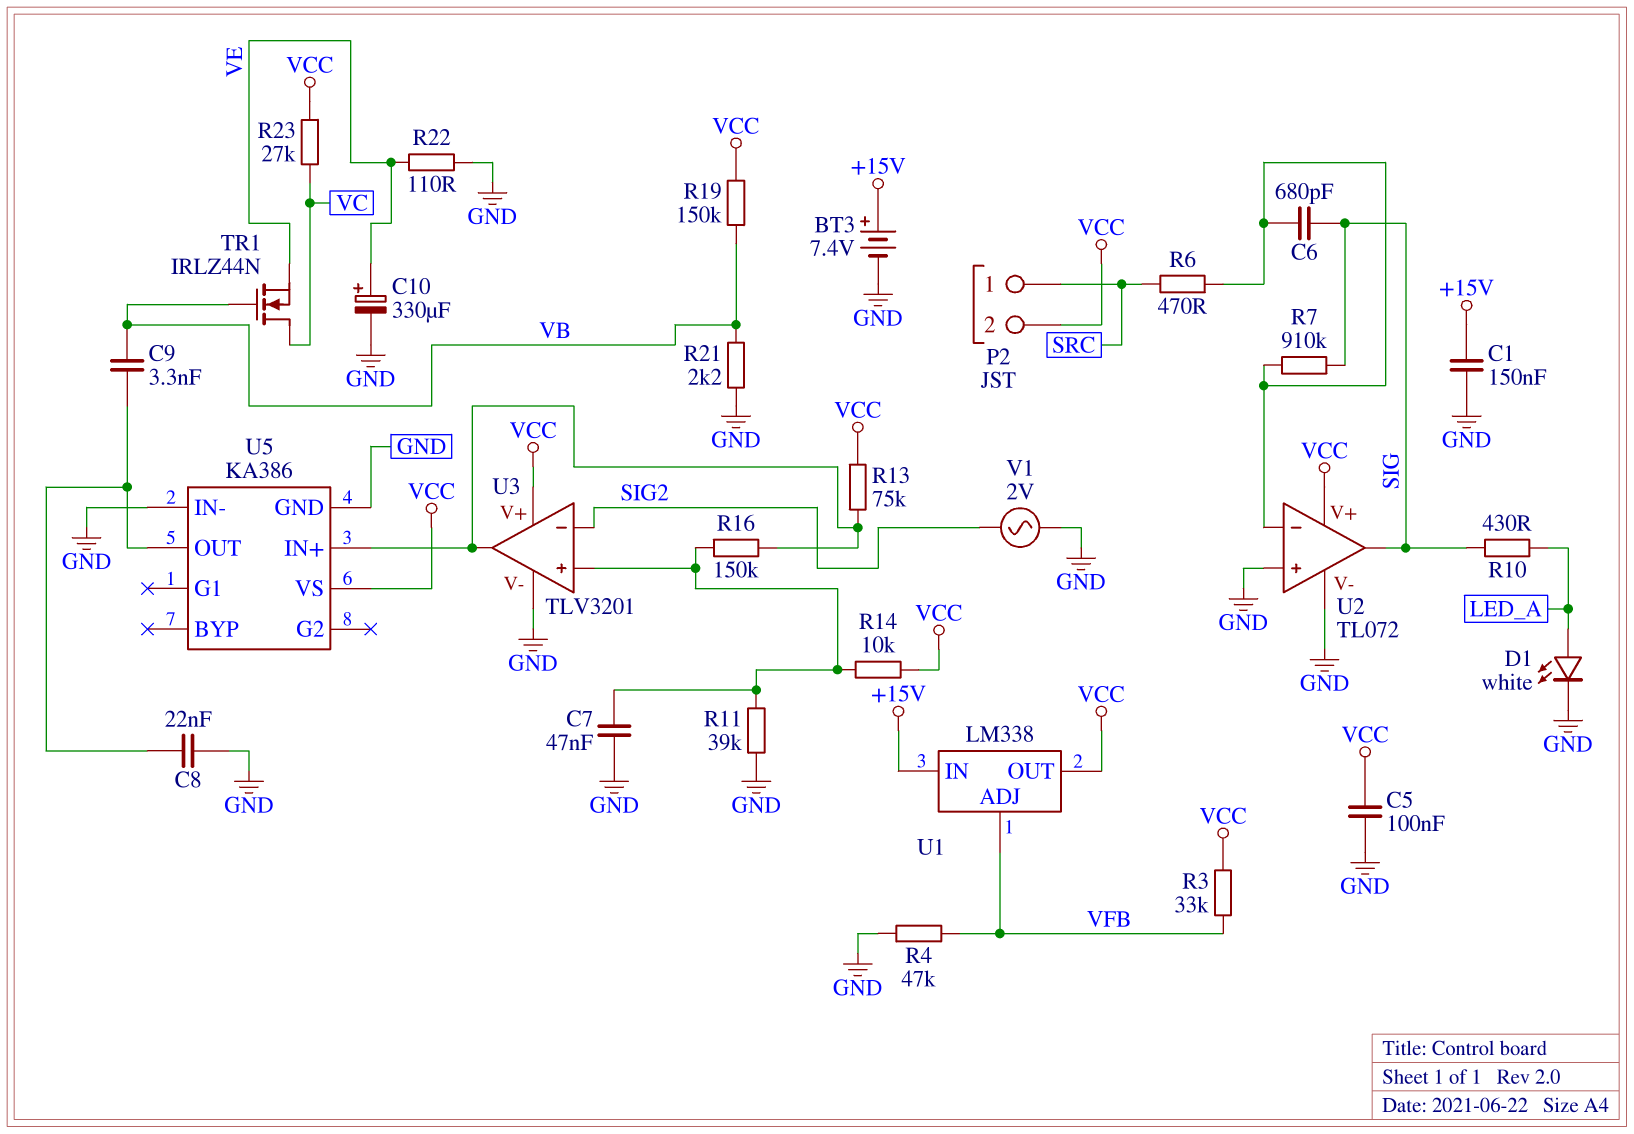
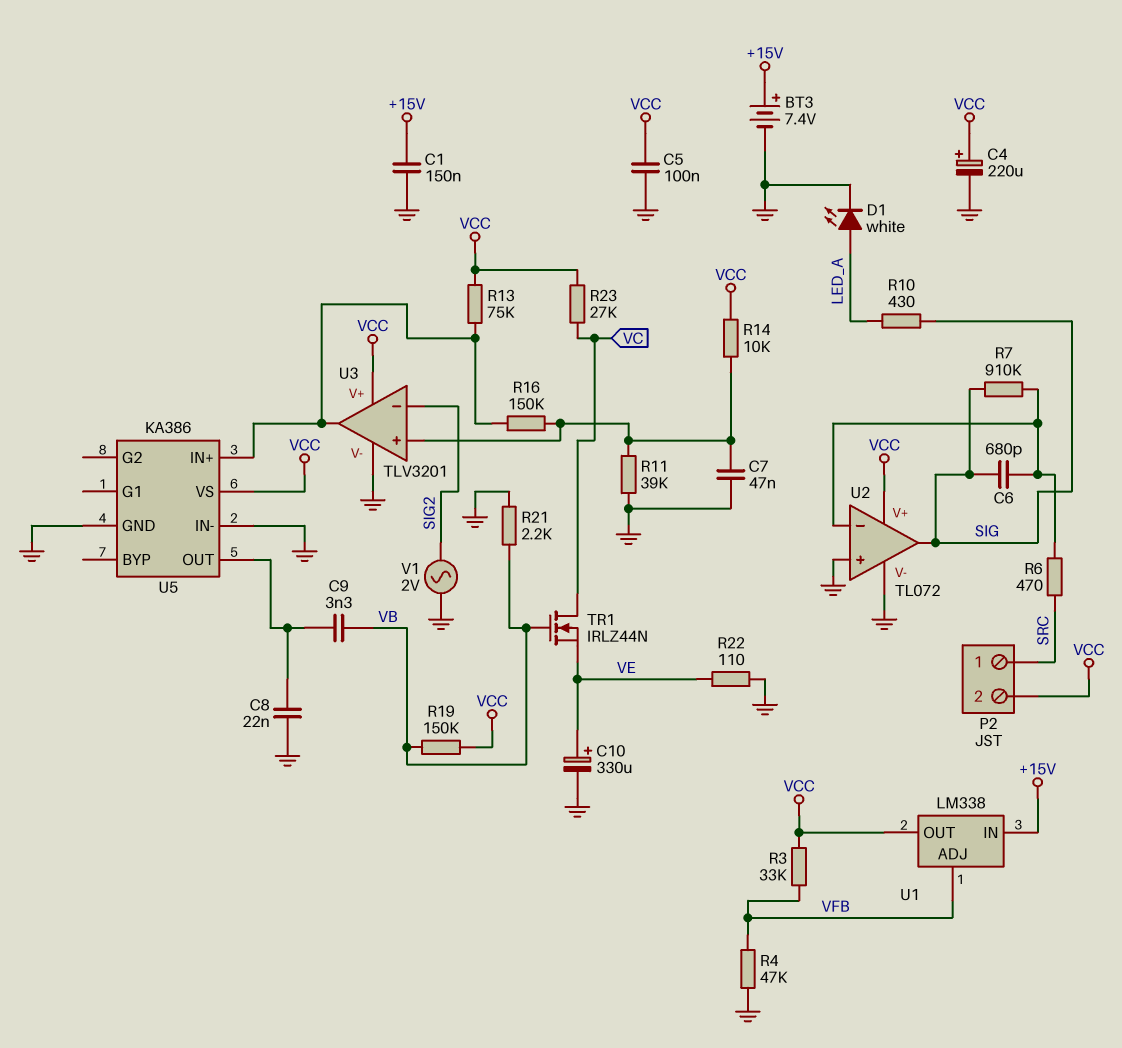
C4: none -> 220uF (plus VCC, minus GND)

